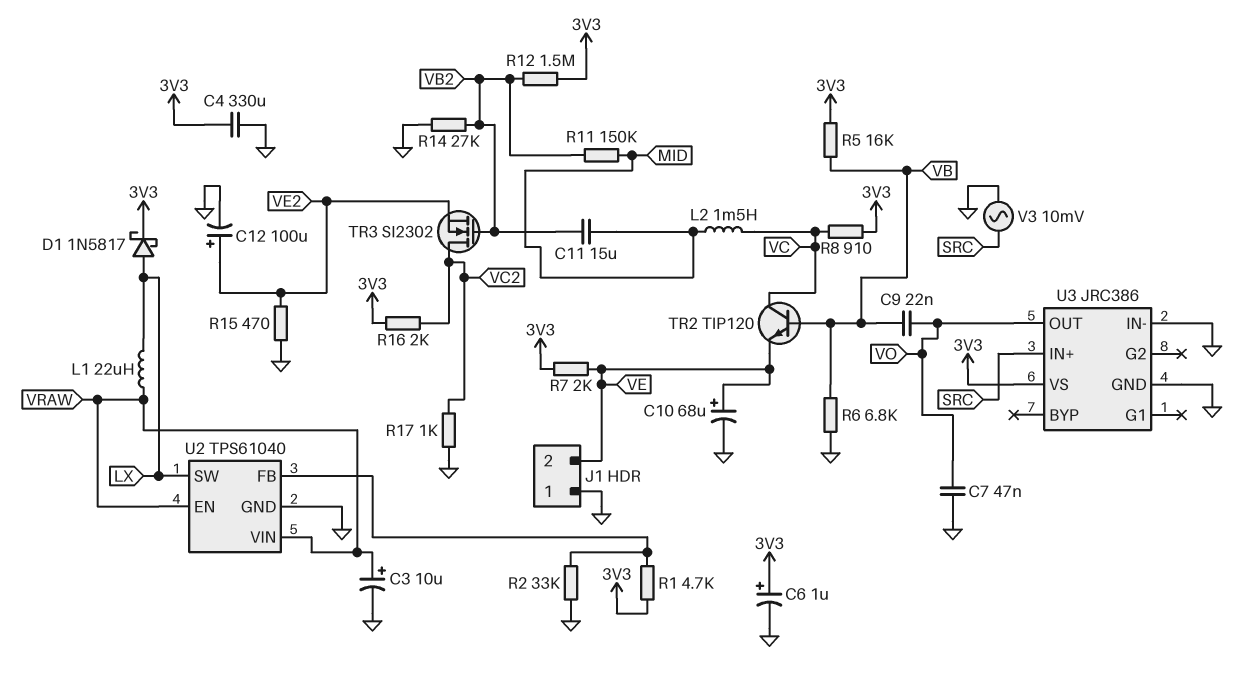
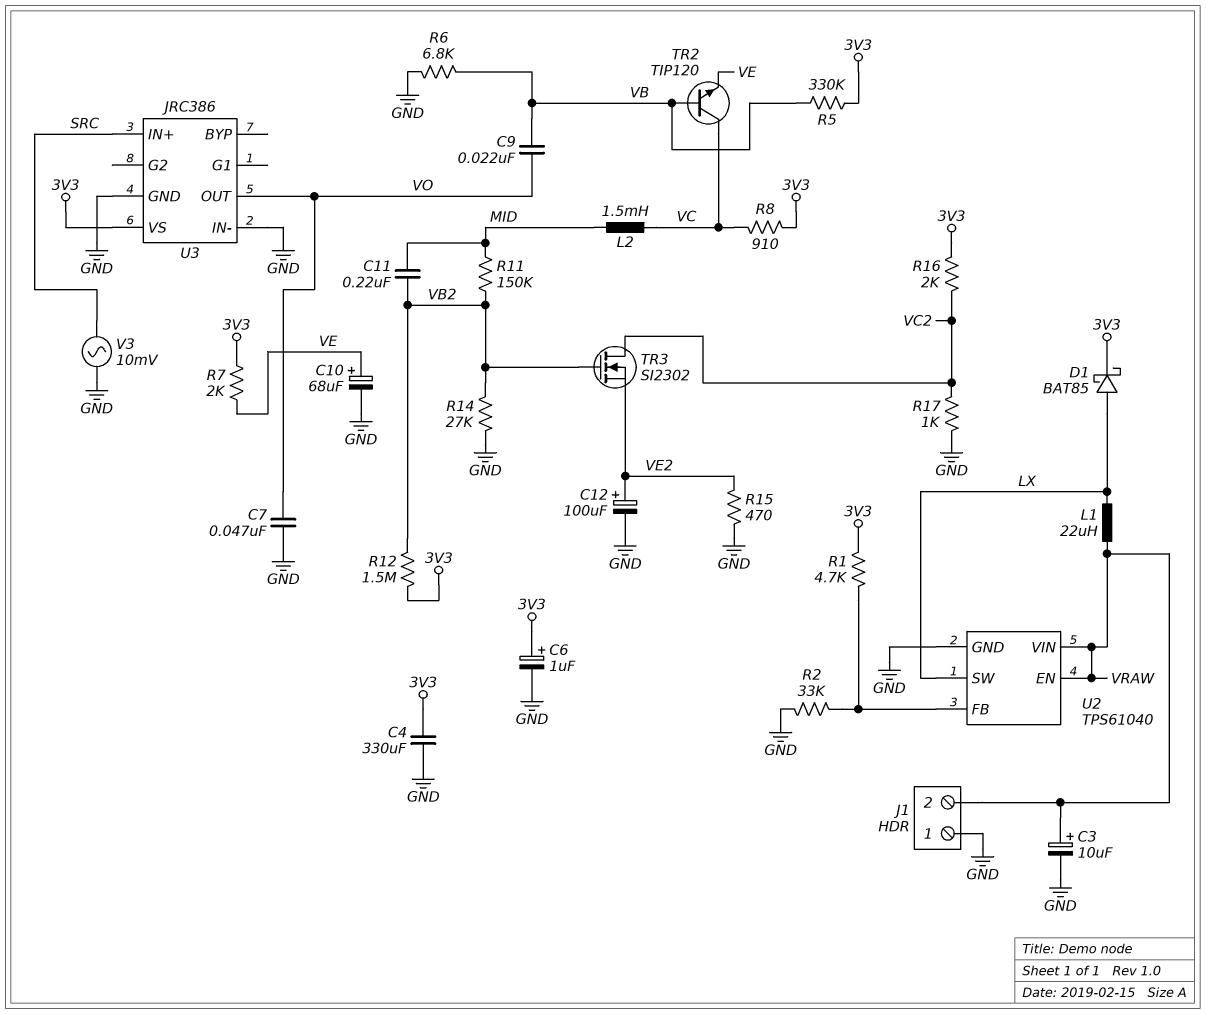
C11: 15uF (MID, VB2) -> 220nF (MID, VB2)
D1: schottky 1N5817 (A LX, K 3V3) -> schottky BAT85 (A LX, K 3V3)
J1 pin 2: VE -> VRAW
R5: 16k (3V3, VB) -> 330k (3V3, VB)

